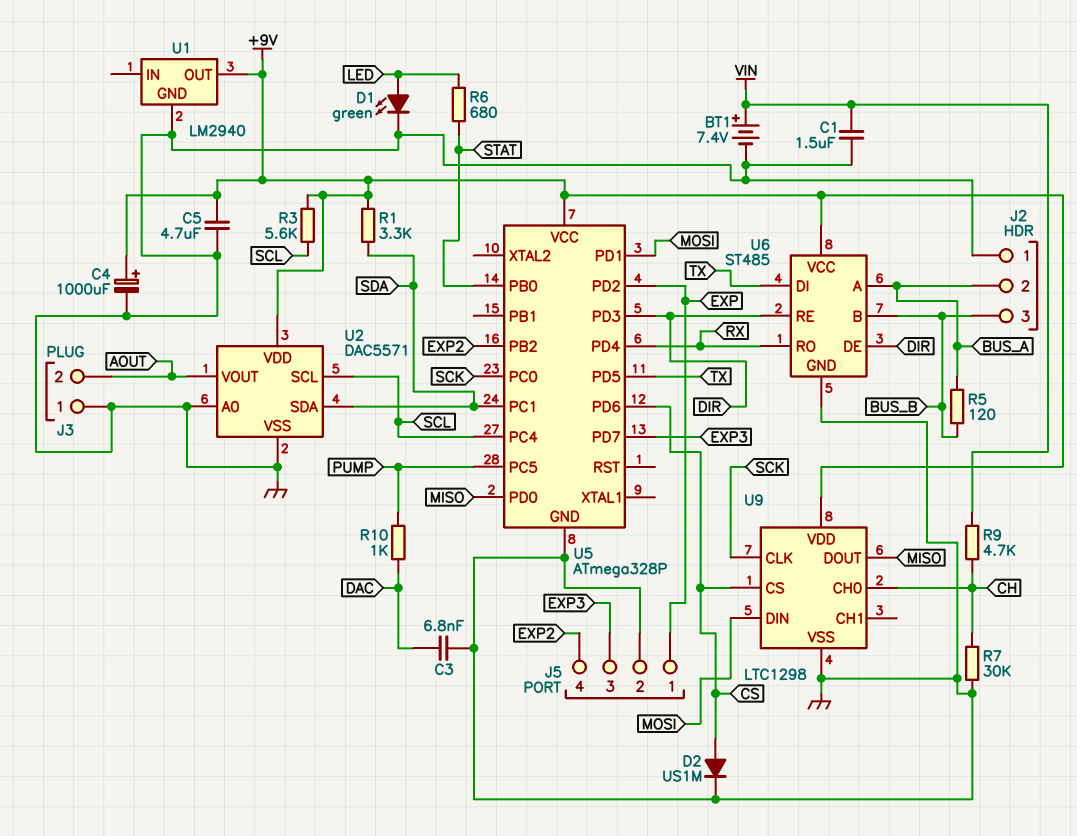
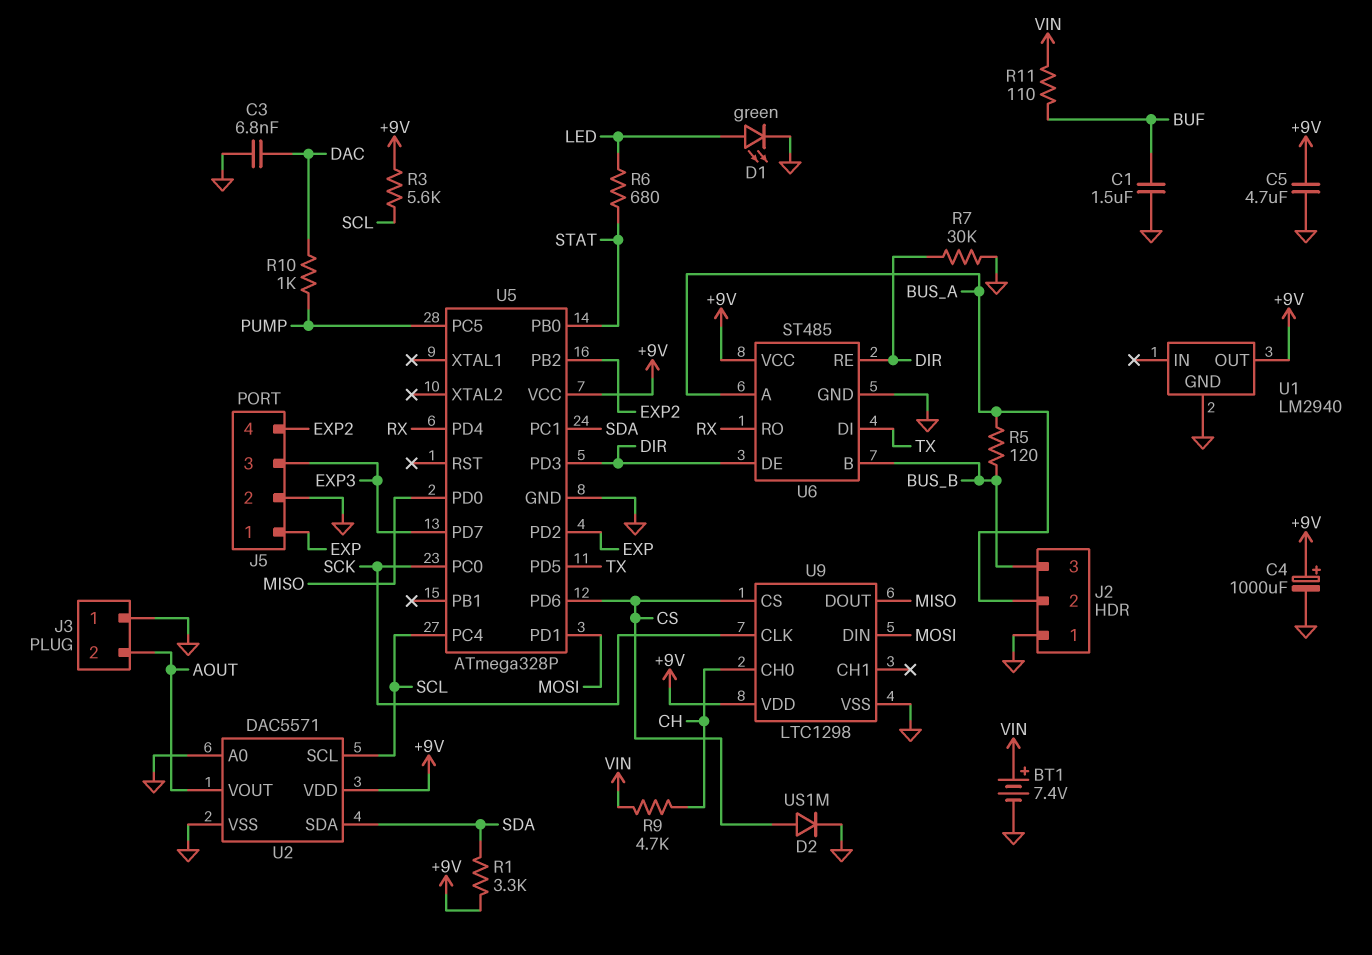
C1: 1.5uF (GND, VIN) -> 1.5uF (BUF, GND)
R7: 30k (CH, GND) -> 30k (DIR, GND)
R11: none -> 110 (BUF, VIN)

